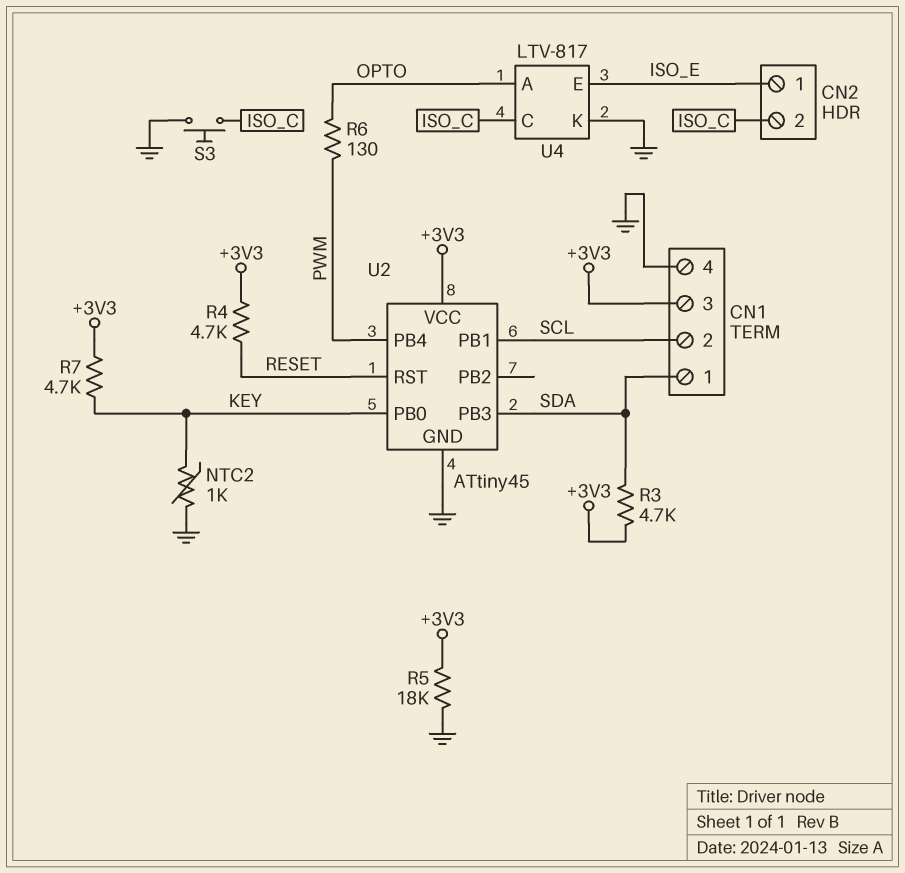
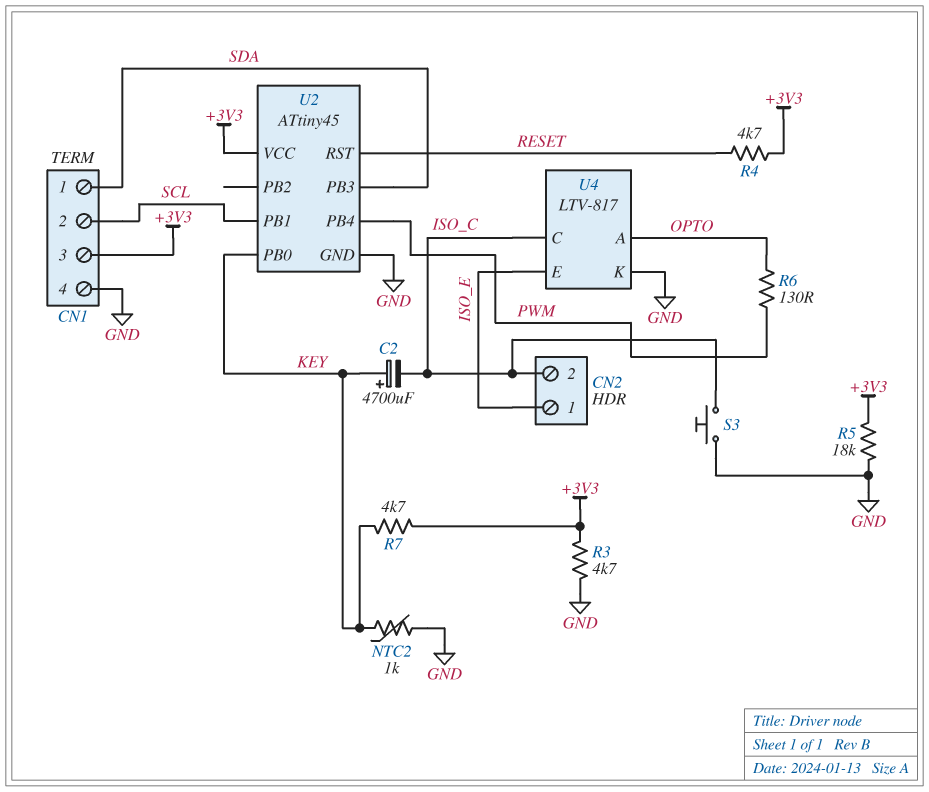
C2: none -> 4700uF (plus KEY, minus ISO_C)
R3: 4.7k (+3V3, SDA) -> 4.7k (+3V3, GND)

